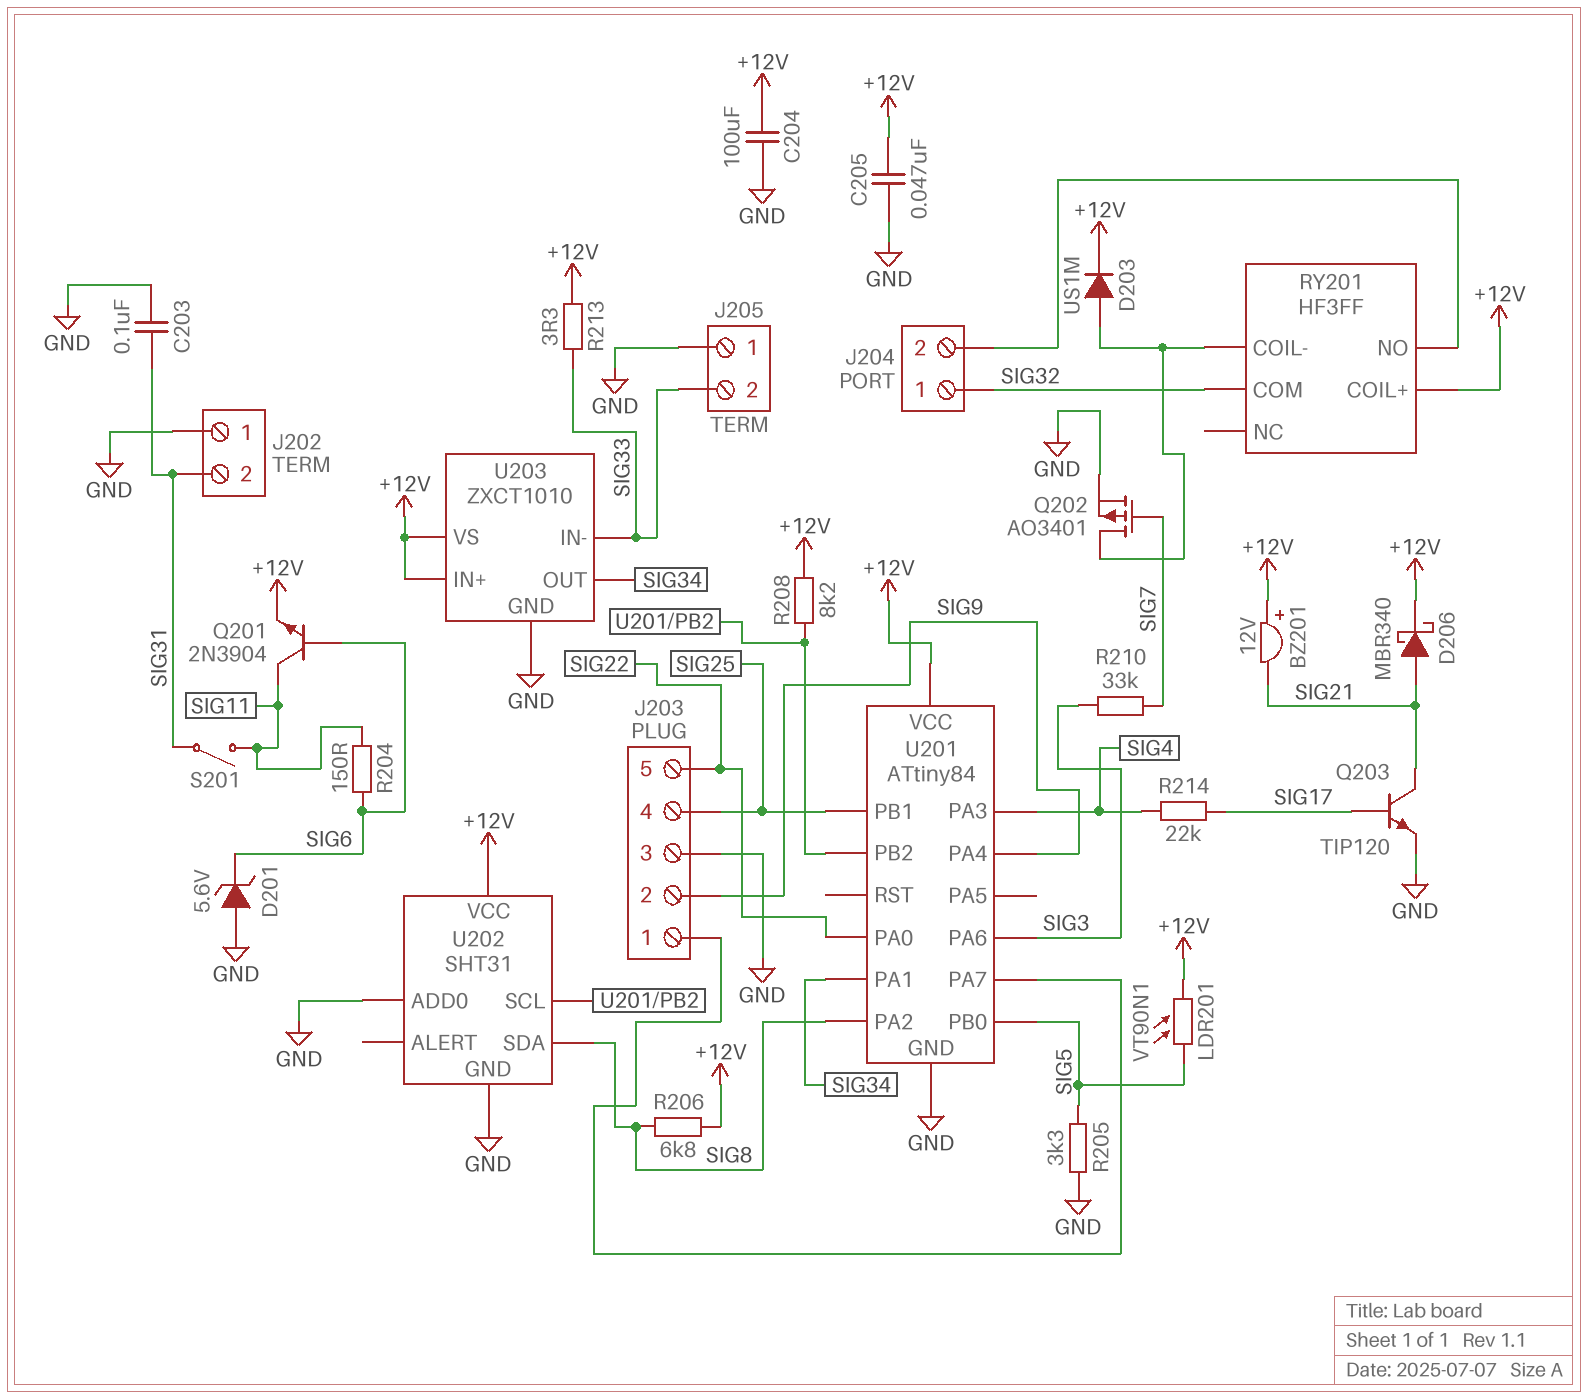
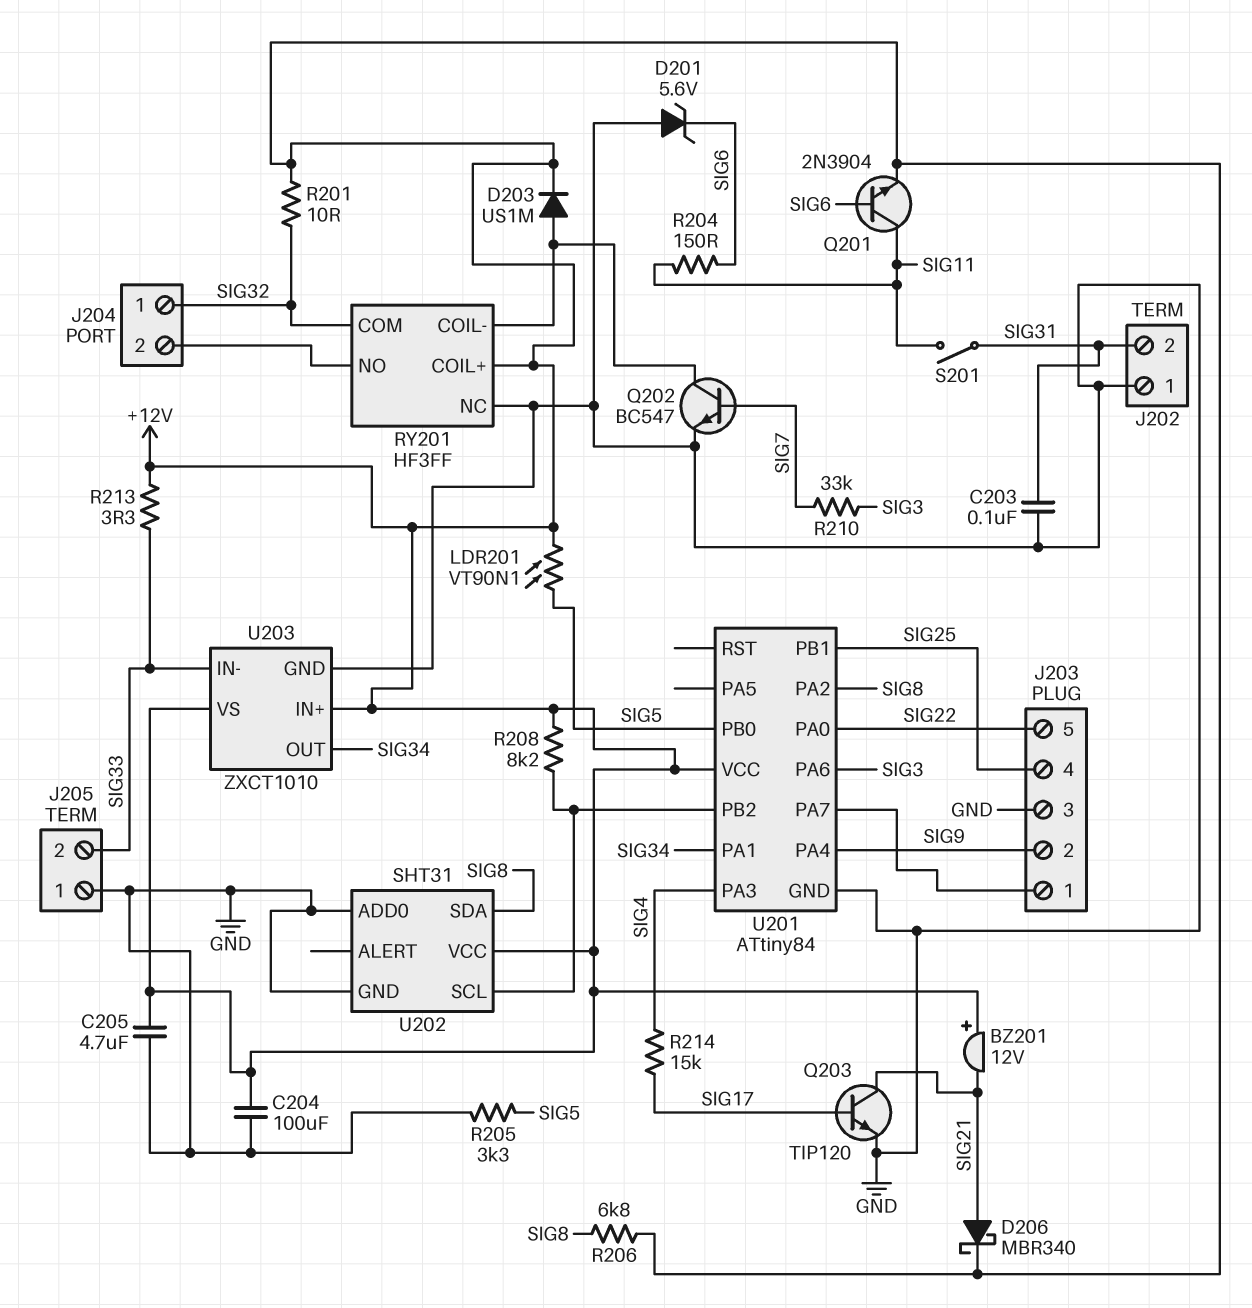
C205: 47nF (+12V, GND) -> 4.7uF (+12V, GND)
Q202: PMOS AO3401 (G SIG7, D RY201/COIL-, S GND) -> NPN BC547 (B SIG7, C RY201/COIL-, E GND)
R201: none -> 10 (+12V, SIG32)
R214: 22k (SIG4, SIG17) -> 15k (SIG4, SIG17)
RY201 pin NC: none -> GND

